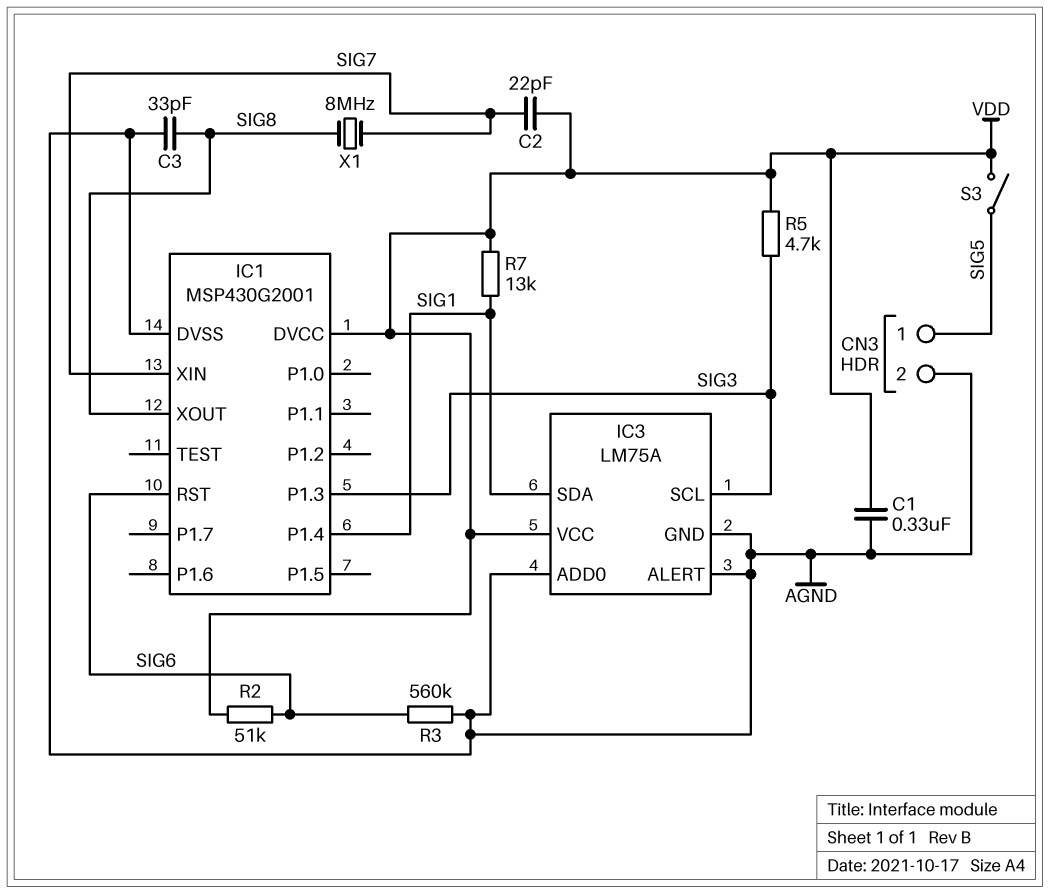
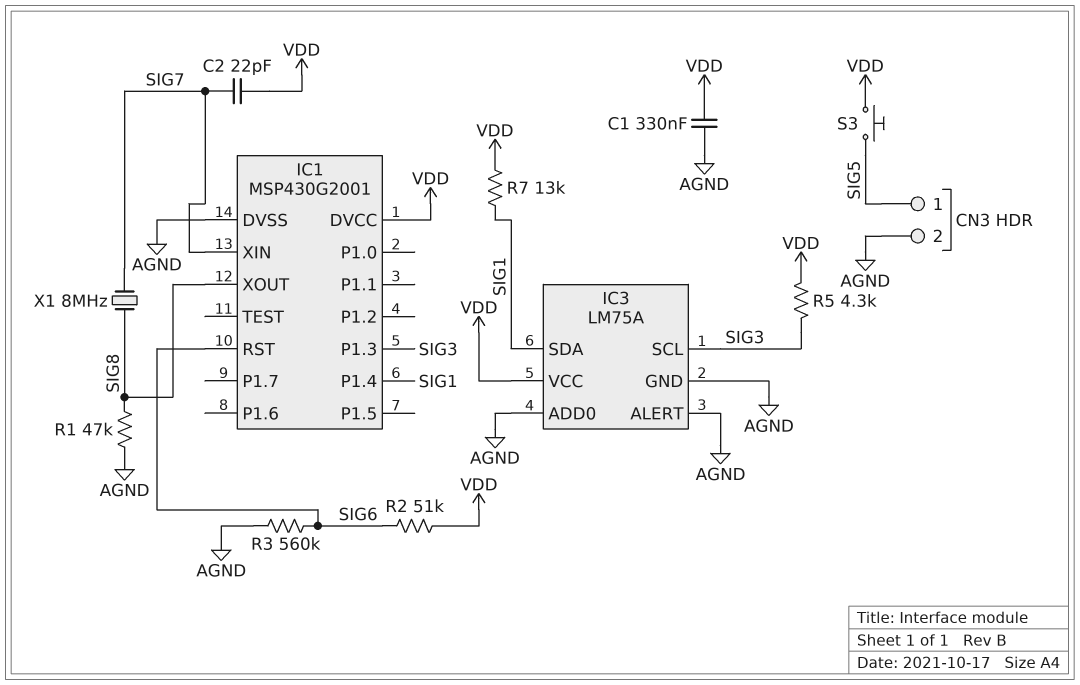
C3: 33pF (AGND, SIG8) -> none
R1: none -> 47k (AGND, SIG8)
R5: 4.7k (SIG3, VDD) -> 4.3k (SIG3, VDD)
S3: switch (SIG5, VDD) -> button (SIG5, VDD)

